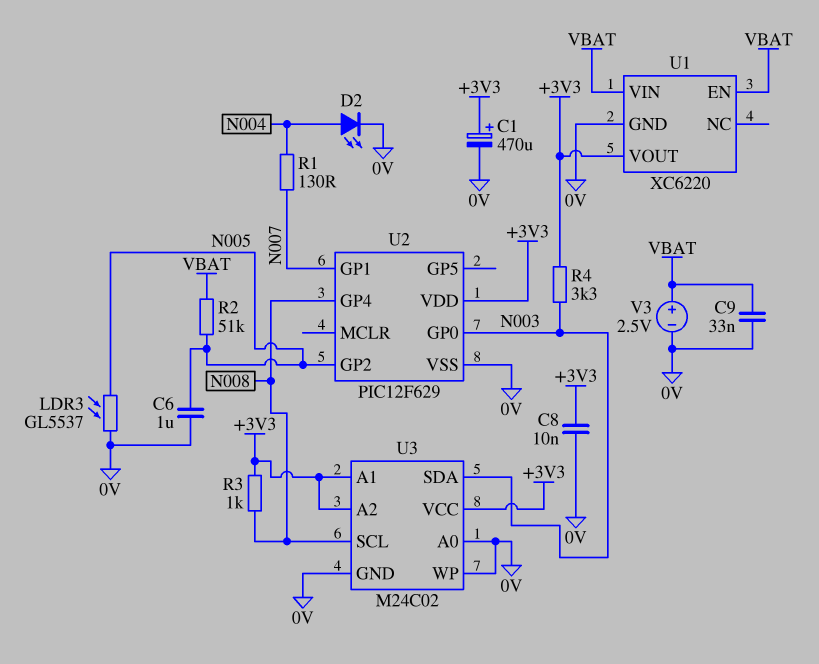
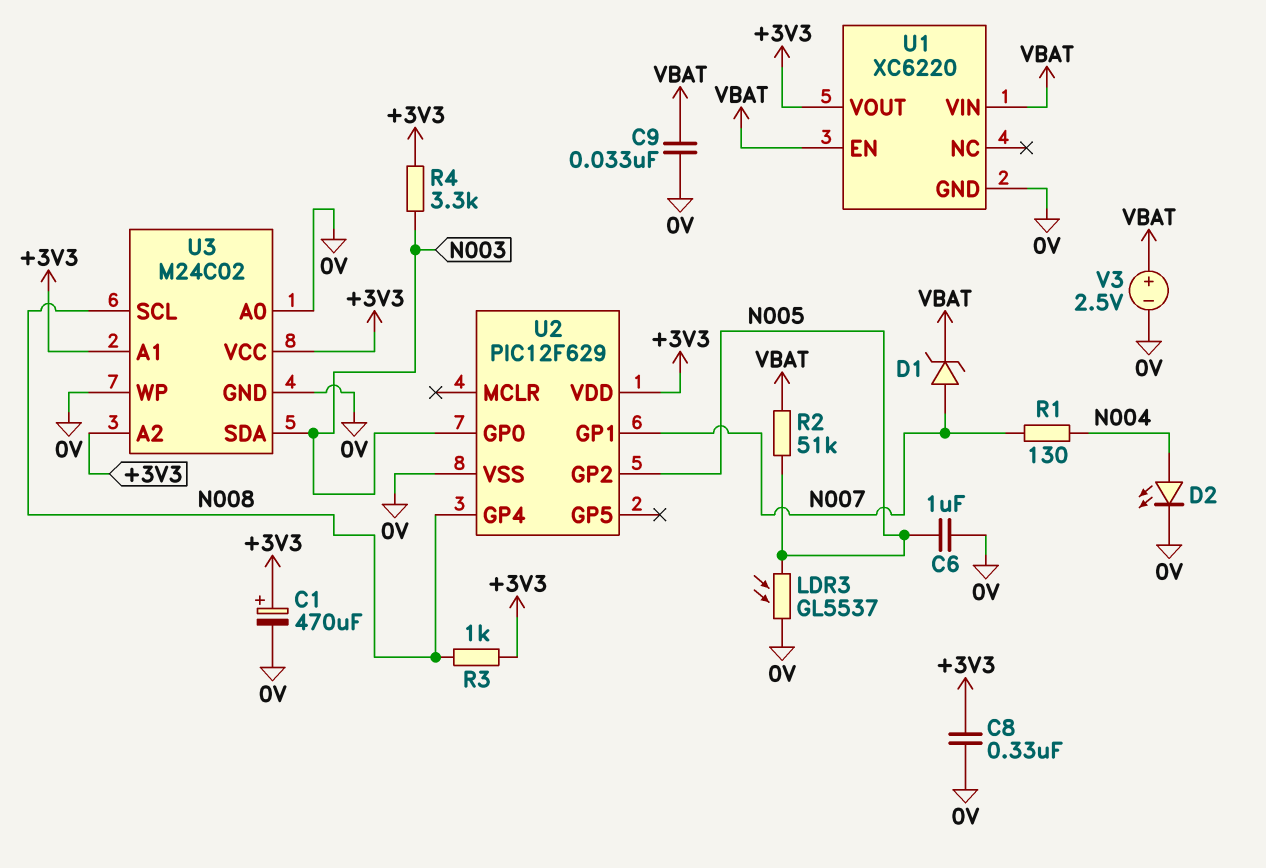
C8: 10nF (+3V3, 0V) -> 330nF (+3V3, 0V)
D1: none -> zener (A N007, K VBAT)

